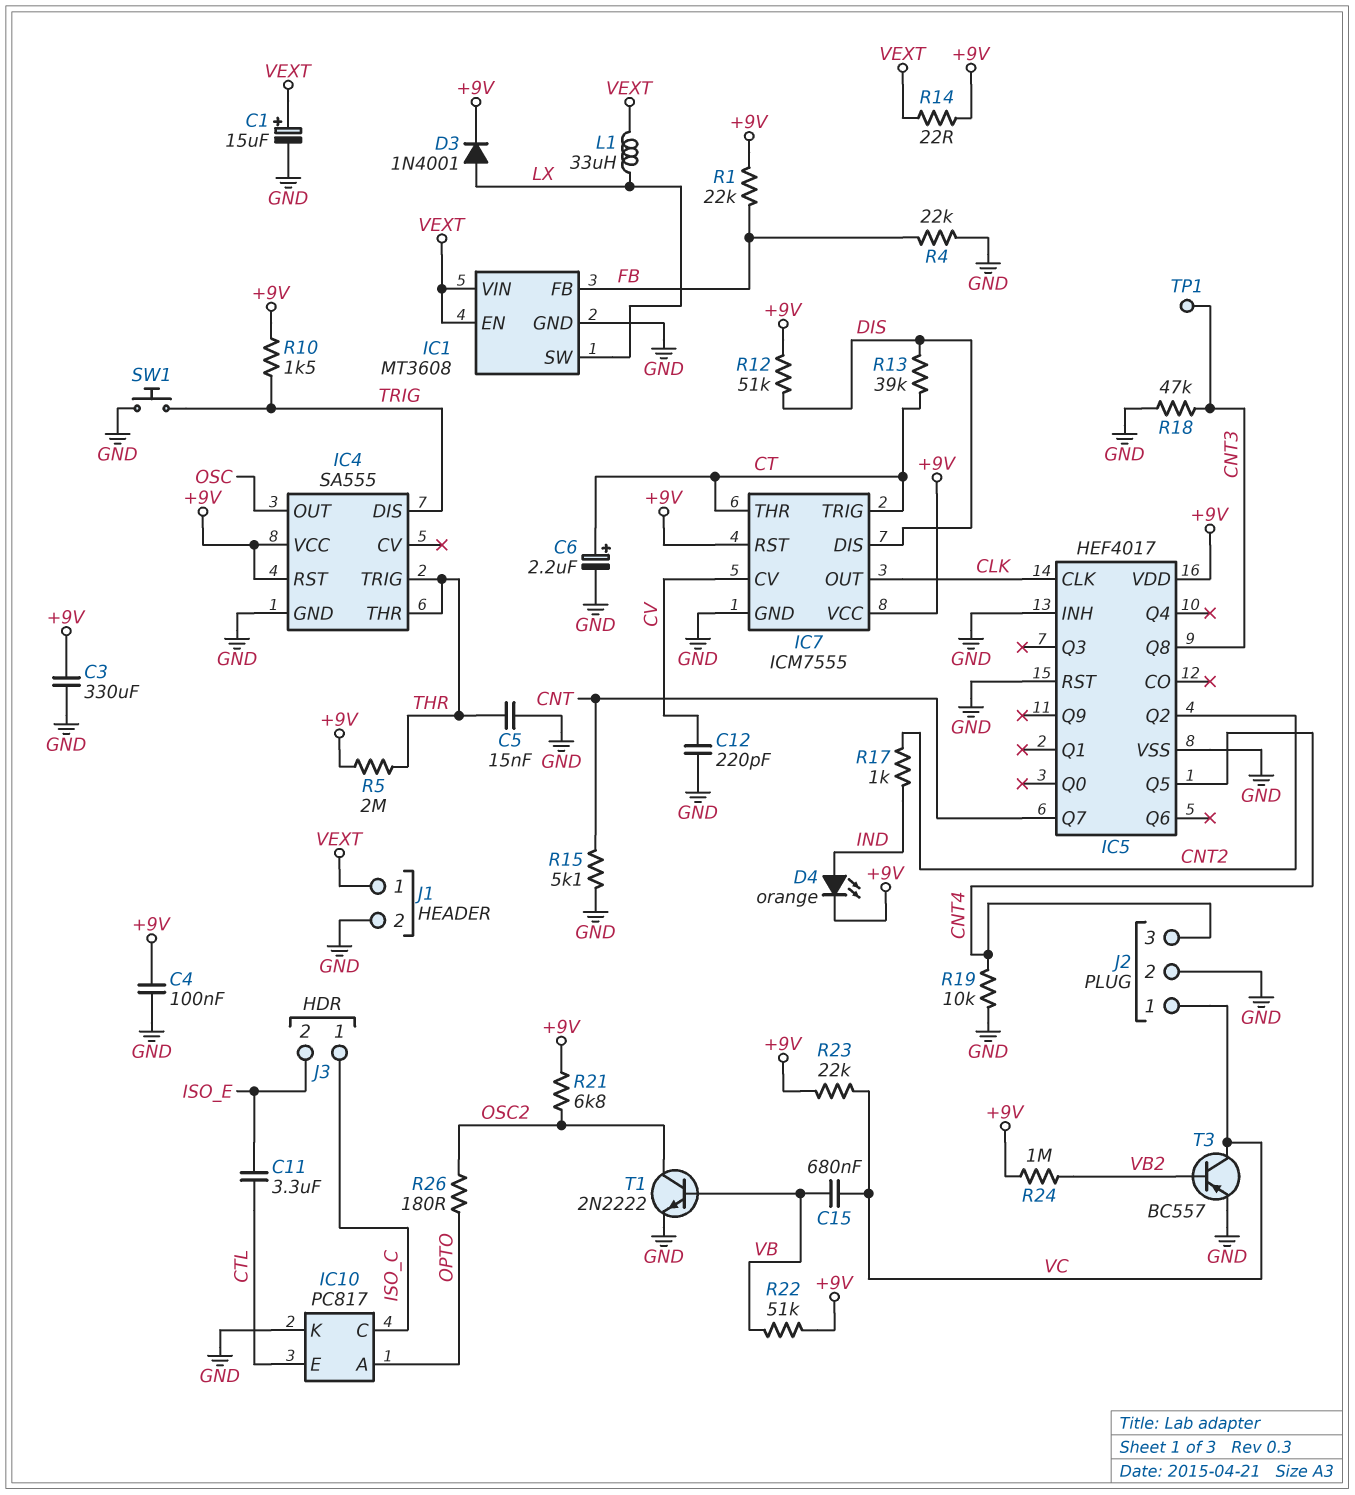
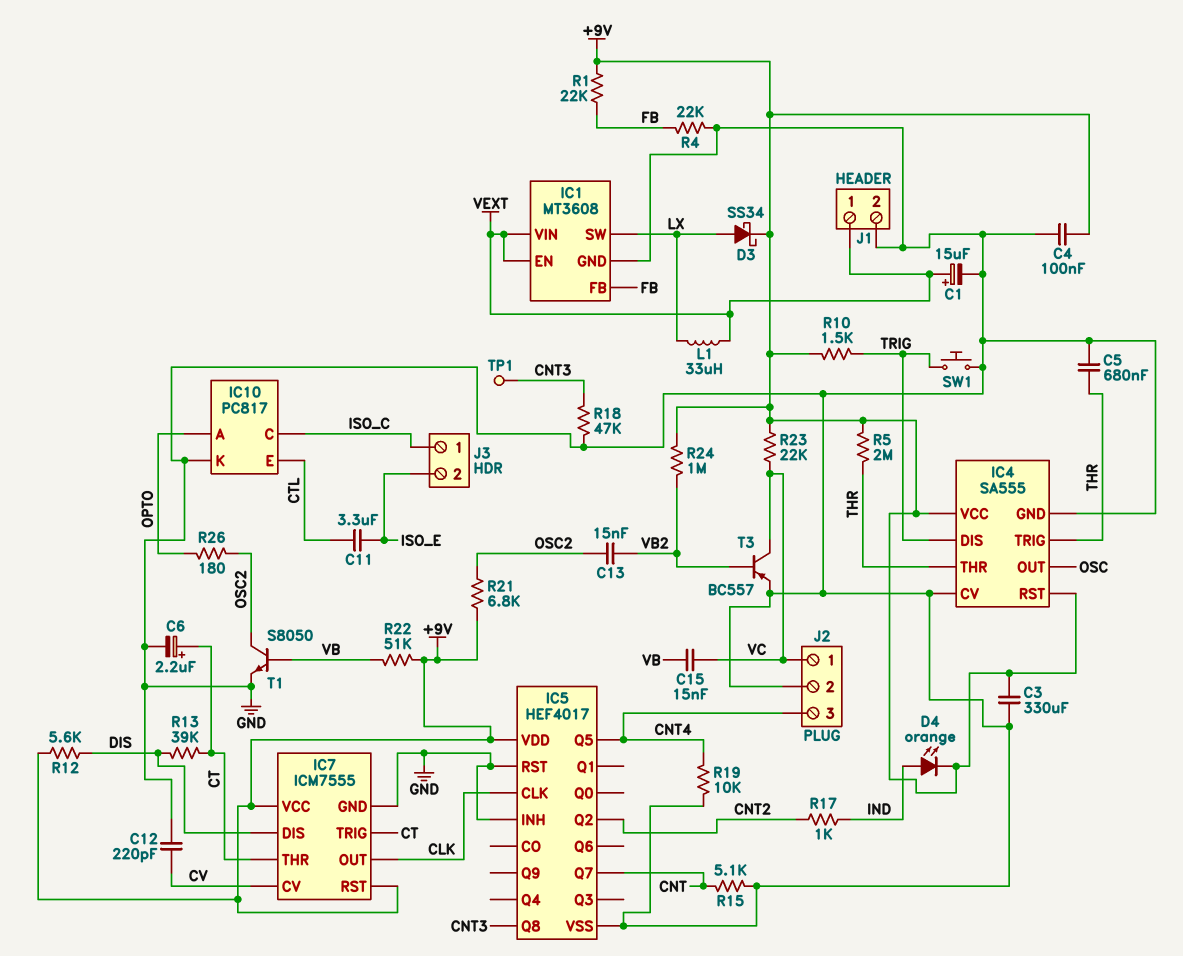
C5: 15nF (GND, THR) -> 680nF (GND, THR)
C13: none -> 15nF (OSC2, VB2)
C15: 680nF (VB, VC) -> 15nF (VB, VC)
D3: diode 1N4001 (A LX, K +9V) -> schottky SS34 (A LX, K +9V)
IC4 pin CV: none -> GND
R12: 51k (+9V, DIS) -> 5.6k (+9V, DIS)
R14: 22 (+9V, VEXT) -> none
T1: NPN 2N2222 (B VB, C OSC2, E GND) -> NPN S8050 (B VB, C OSC2, E GND)

